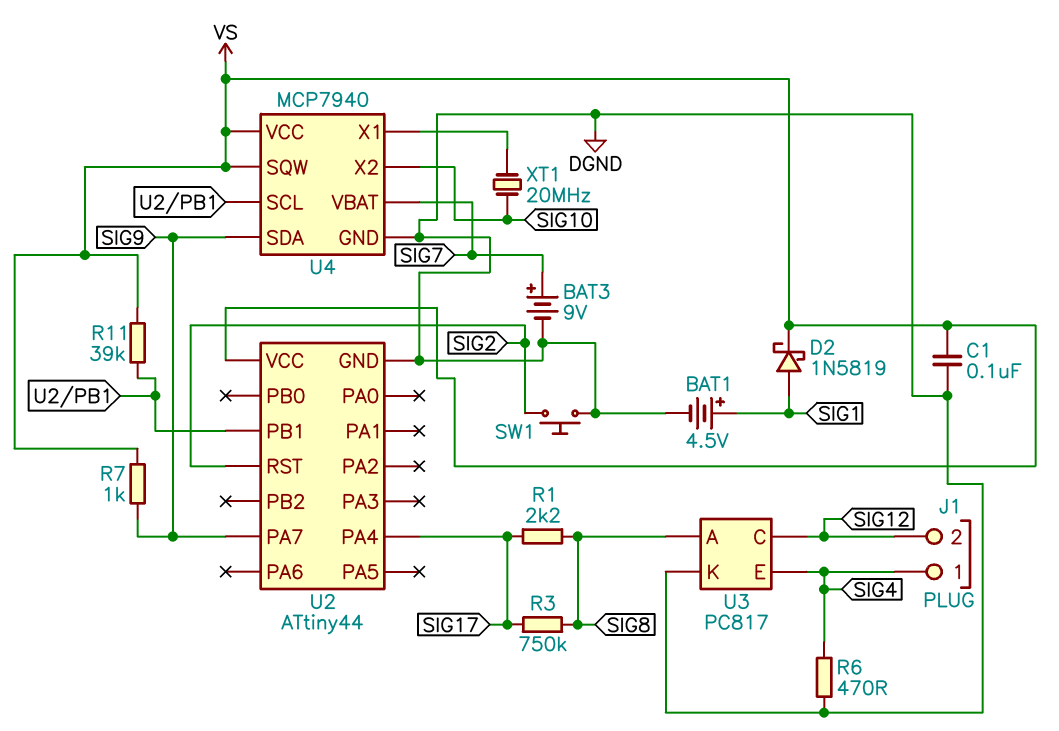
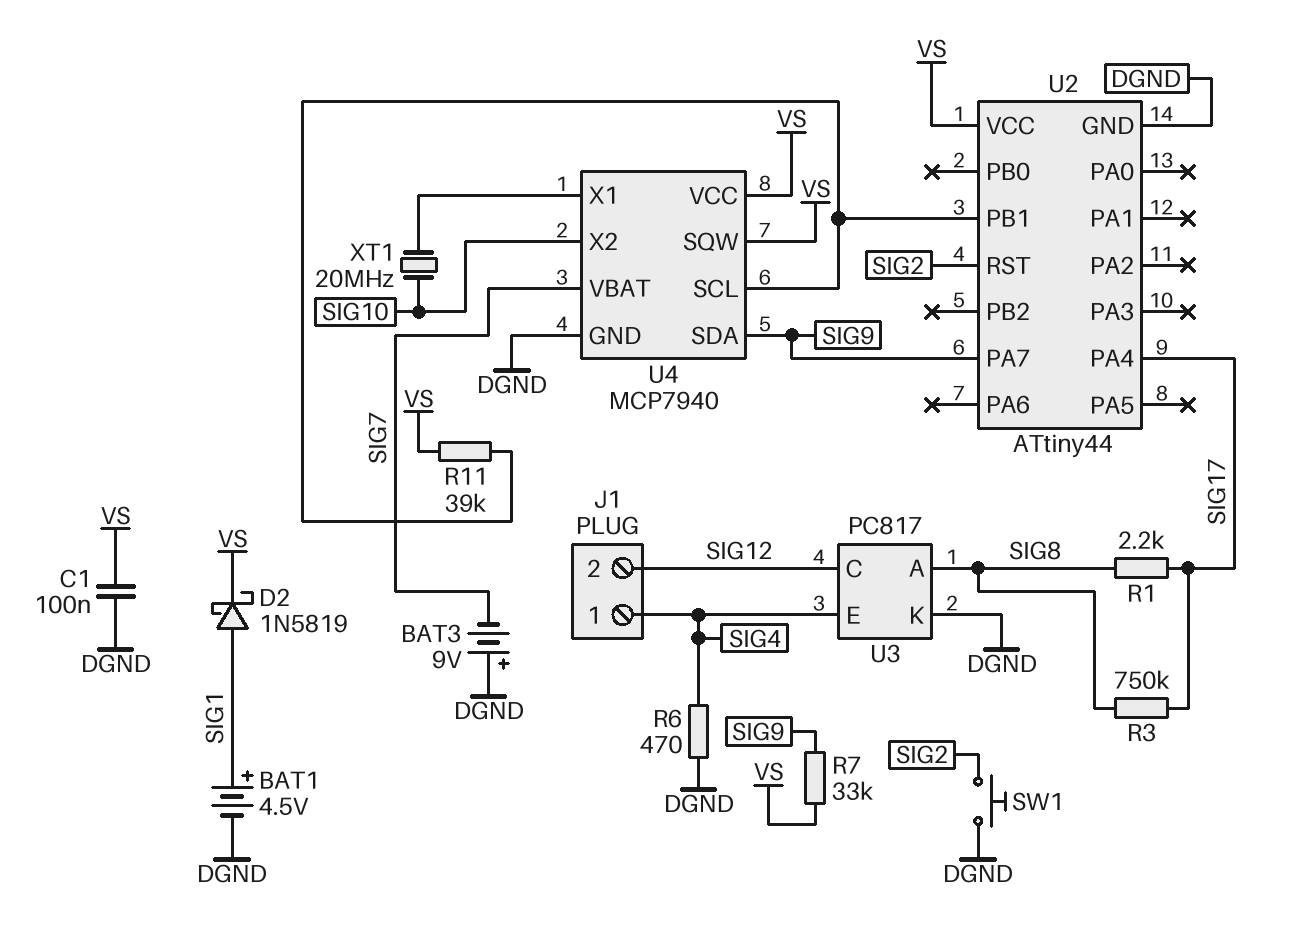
BAT3: 9V (plus SIG7, minus DGND) -> 9V (plus DGND, minus SIG7)
R7: 1k (SIG9, VS) -> 33k (SIG9, VS)

